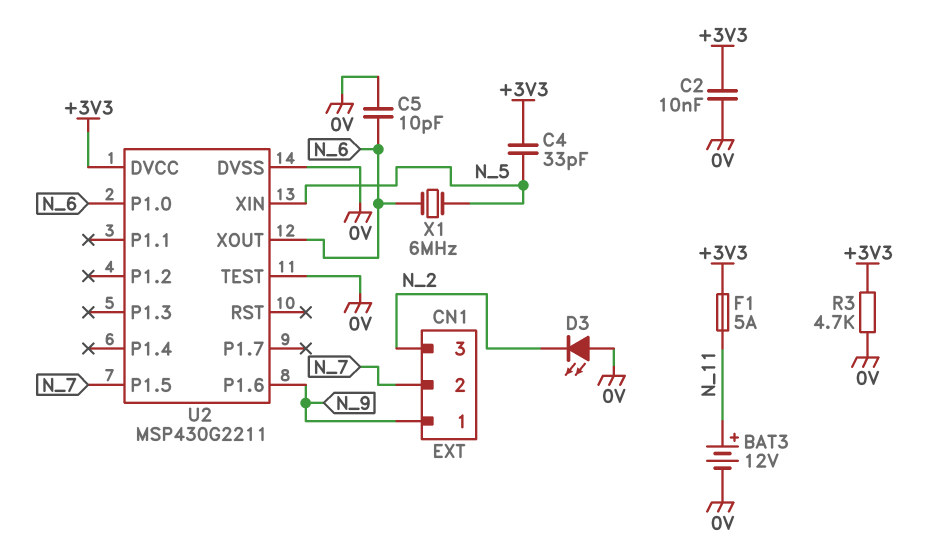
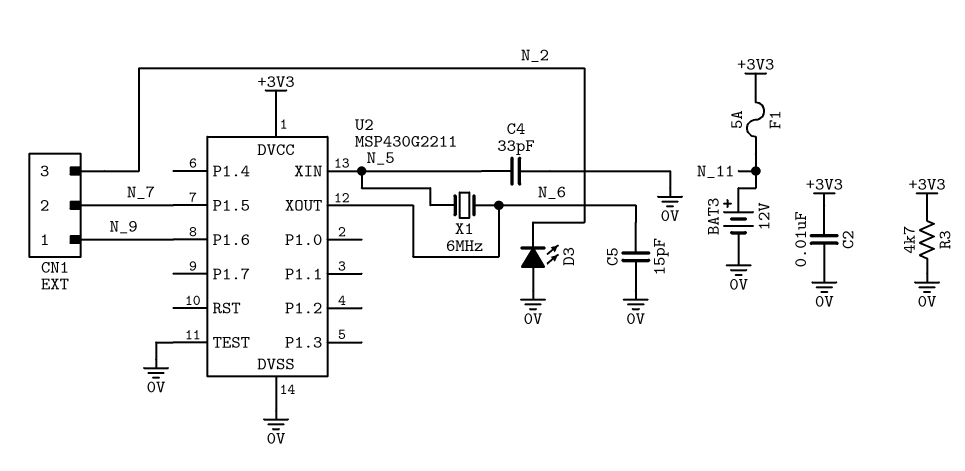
C4: 33pF (+3V3, N_5) -> 33pF (0V, N_5)
C5: 10pF (0V, N_6) -> 15pF (0V, N_6)
U2 pin P1.0: N_6 -> none

